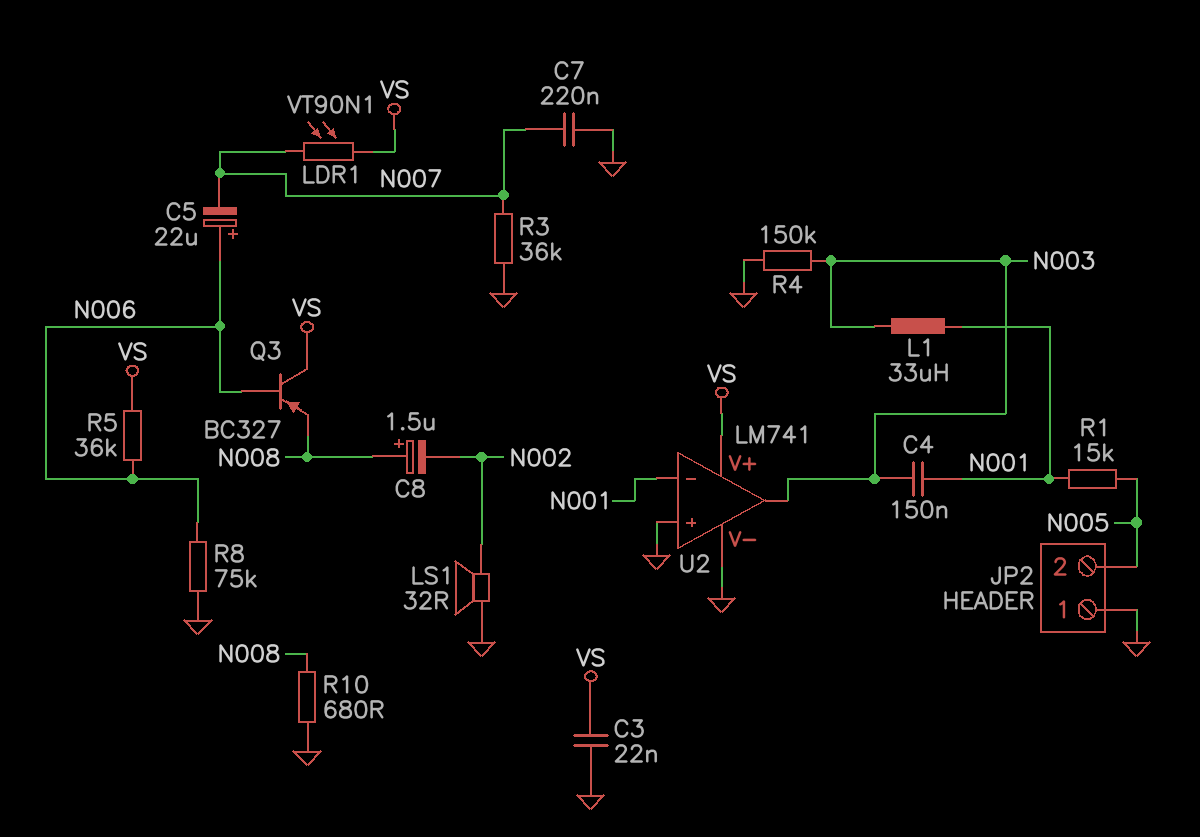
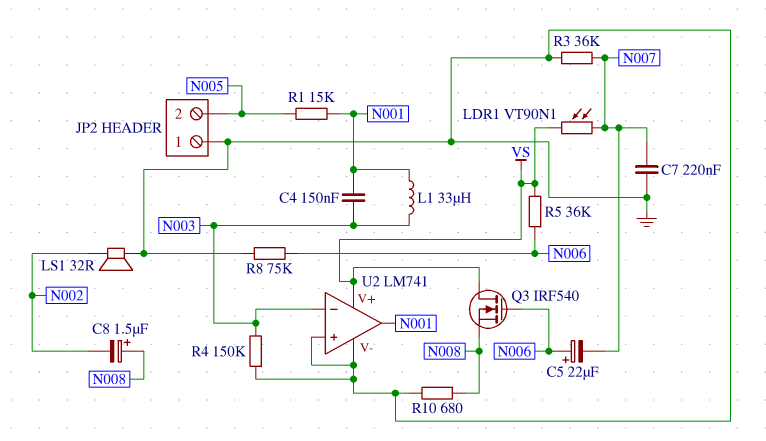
C3: 22nF (GND, VS) -> none
Q3: PNP BC327 (B N006, C VS, E N008) -> NMOS IRF540 (G N006, D VS, S N008)
U2 pin in-: N001 -> N003
U2 pin out: N003 -> N001

